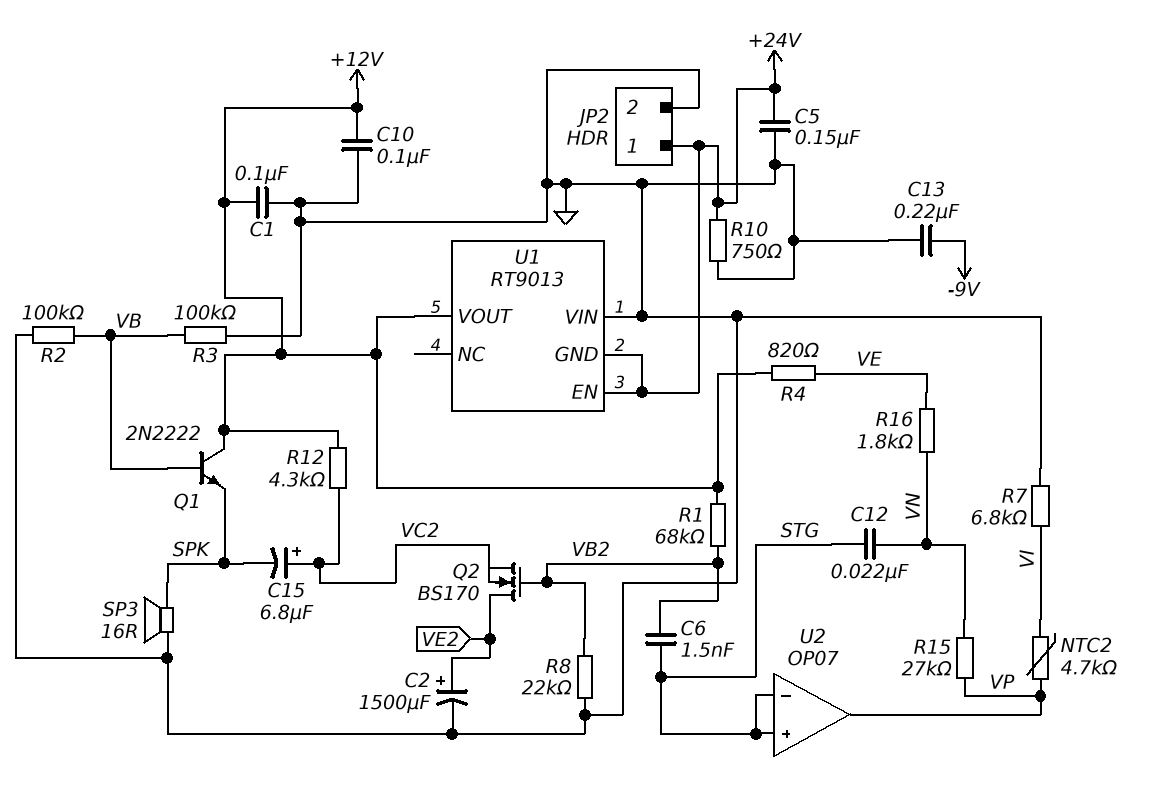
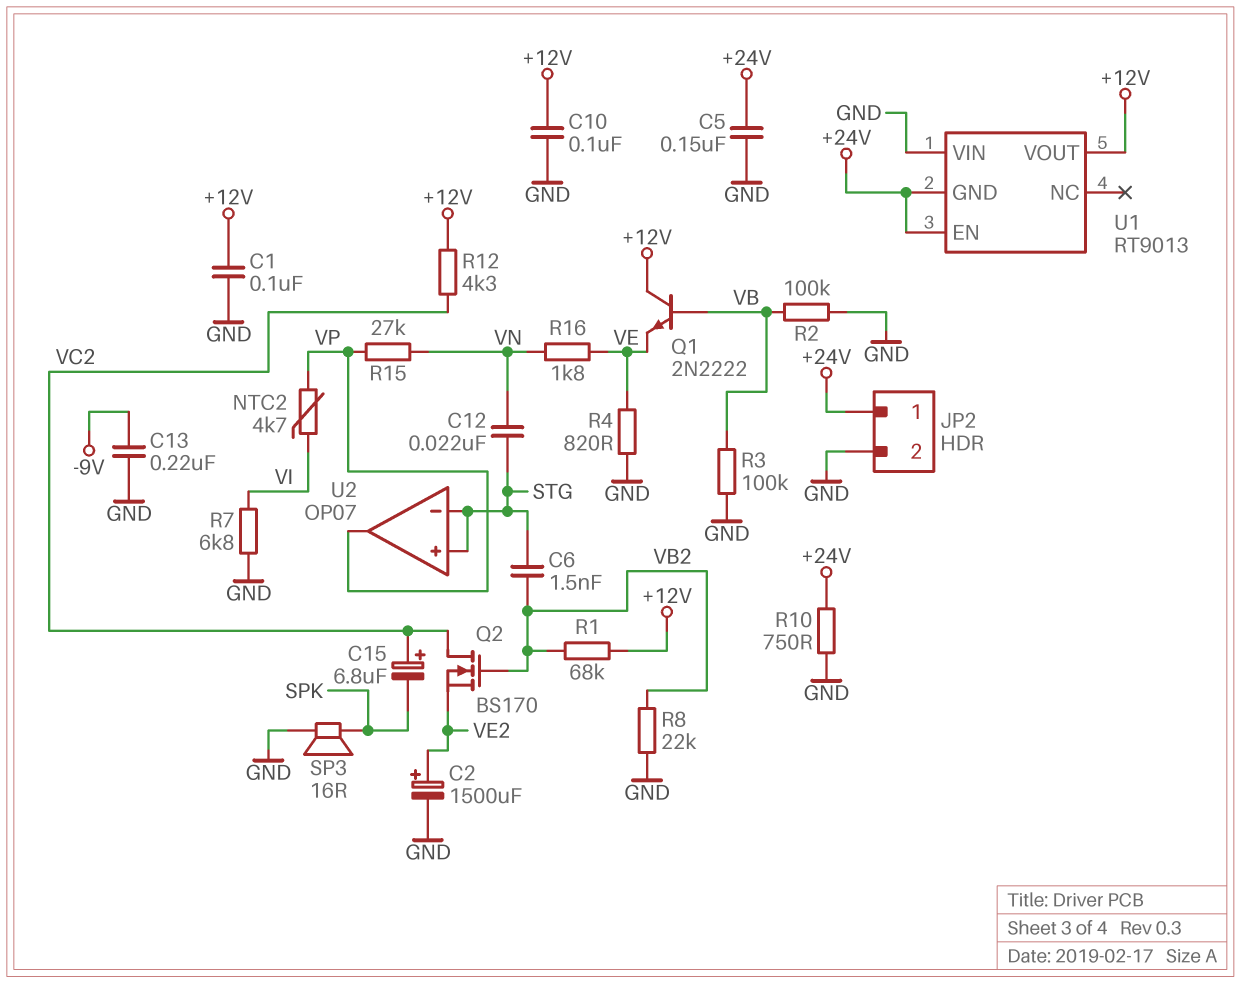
Q1: NPN 2N2222 (B VB, C +12V, E SPK) -> NPN 2N2222 (B VB, C +12V, E VE)
Q2: NMOS BS170 (G VB2, D VE2, S VC2) -> NMOS BS170 (G VB2, D VC2, S VE2)
R4: 820 (+12V, VE) -> 820 (GND, VE)

